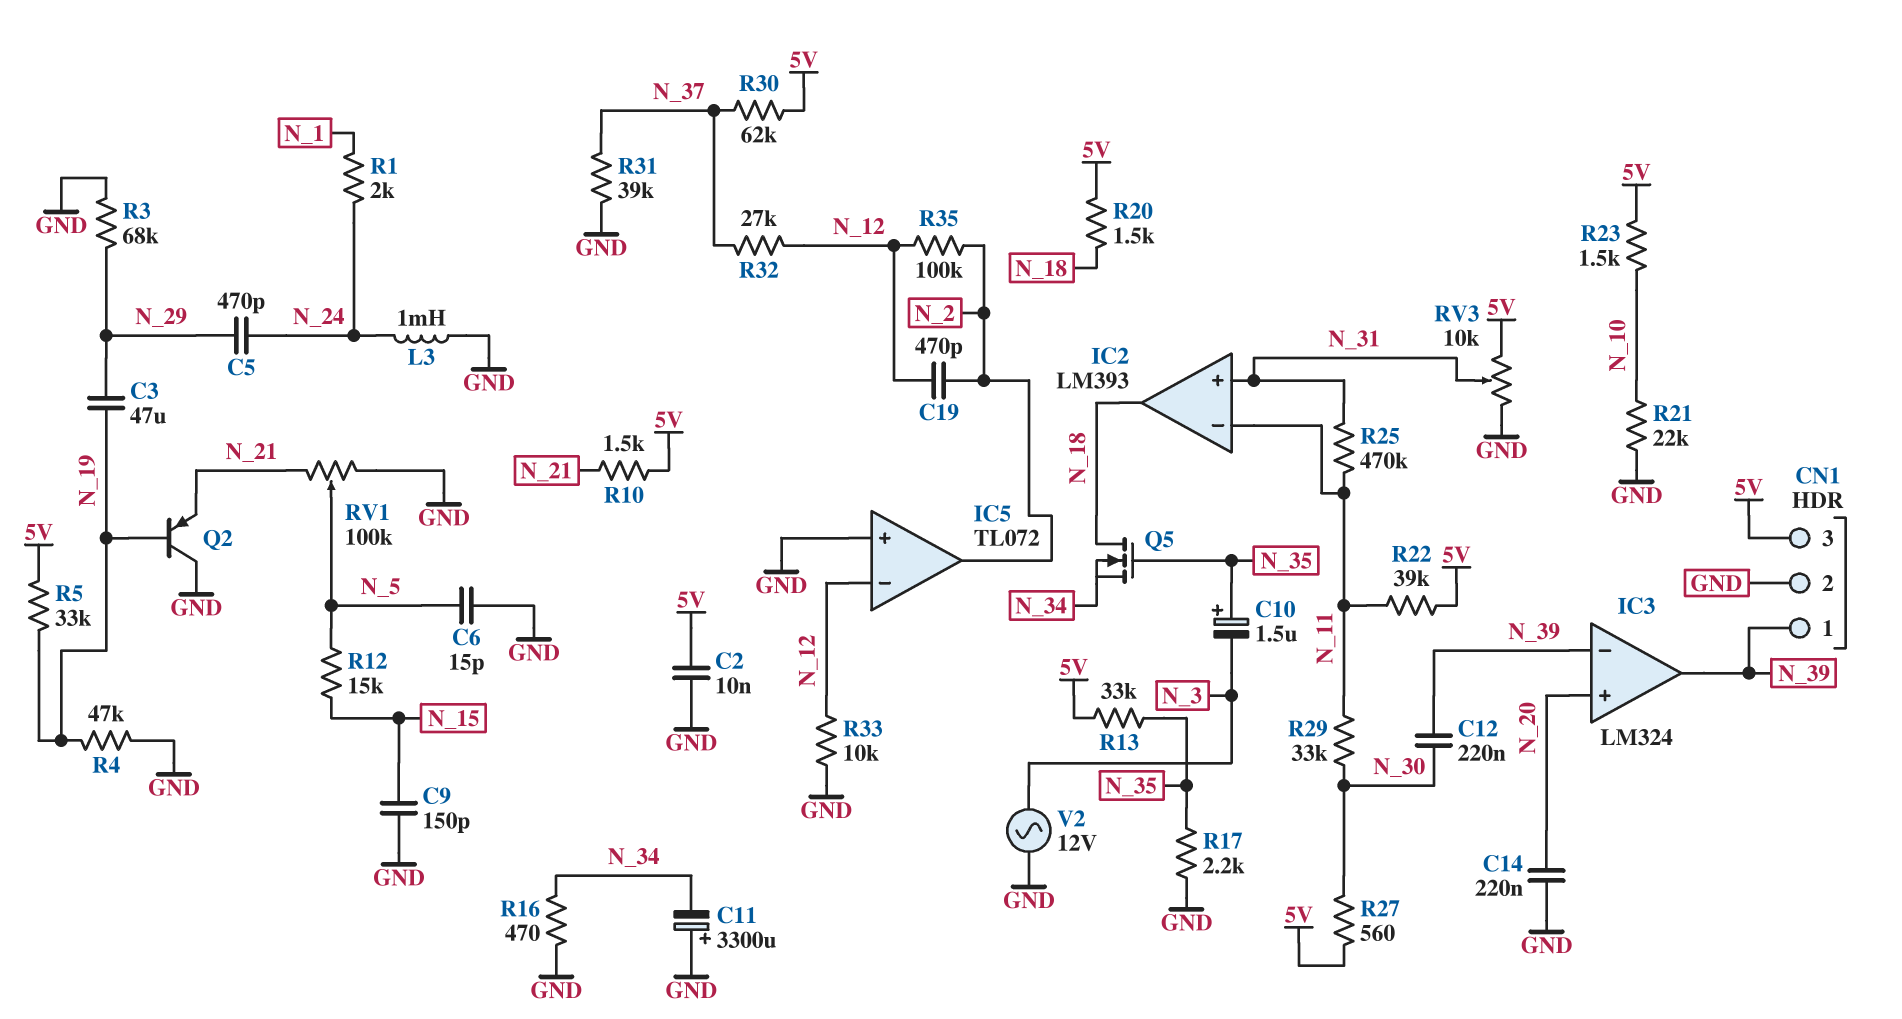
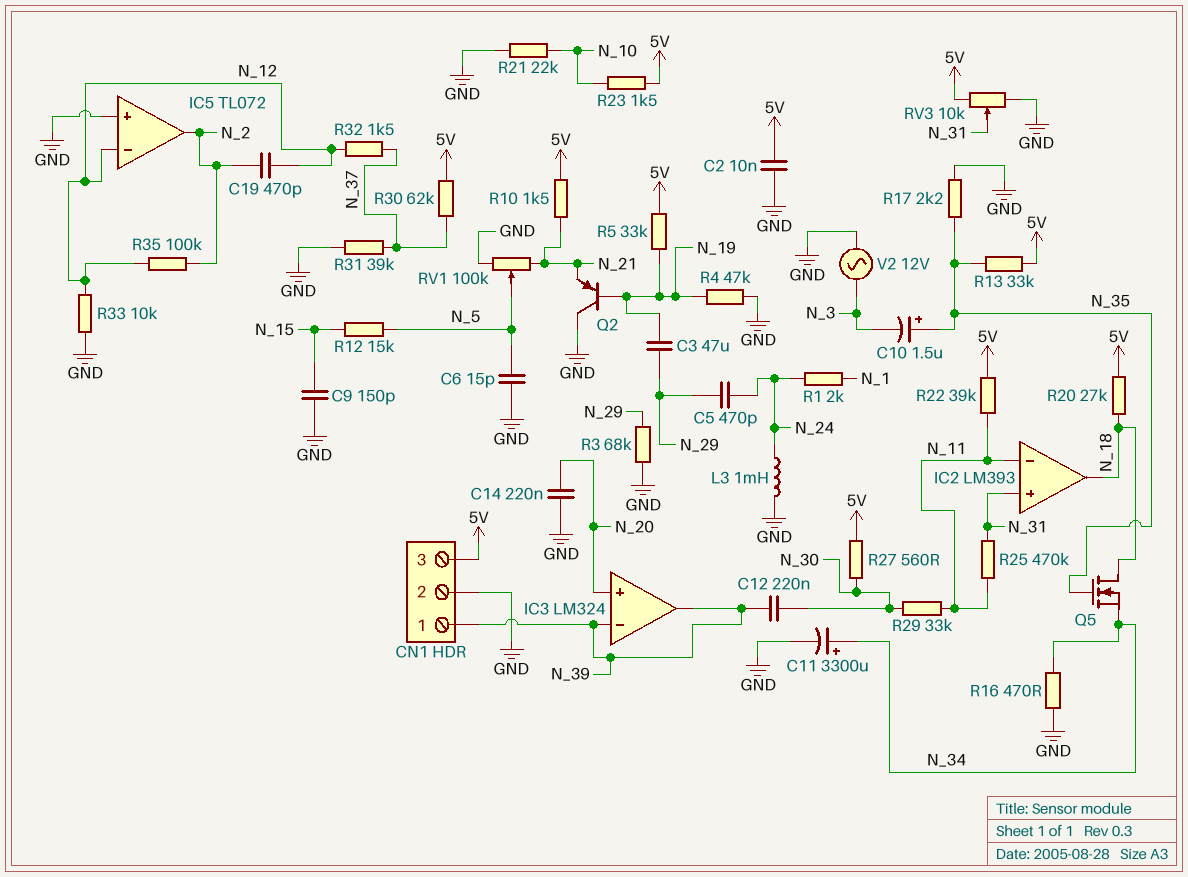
C11: 3300uF (plus GND, minus N_34) -> 3300uF (plus N_34, minus GND)
R20: 1.5k (5V, N_18) -> 27k (5V, N_18)
R32: 27k (N_12, N_37) -> 1.5k (N_12, N_37)

